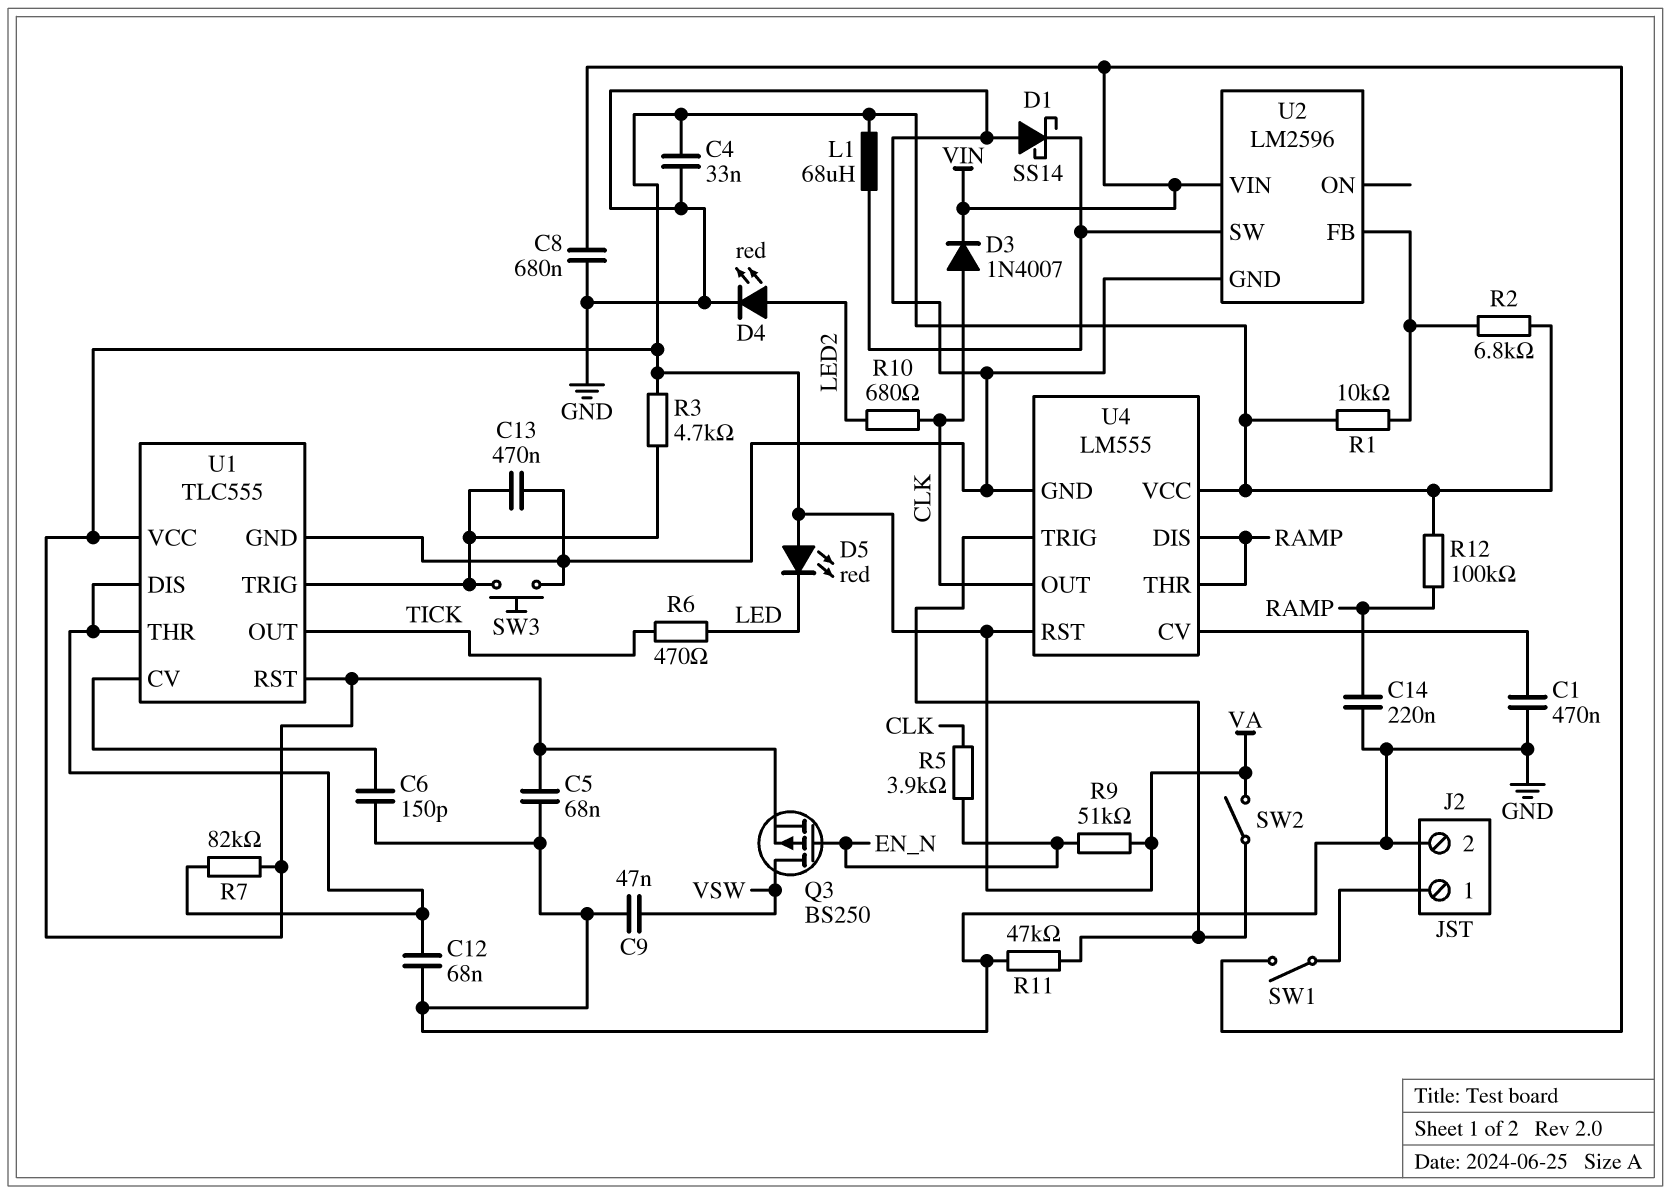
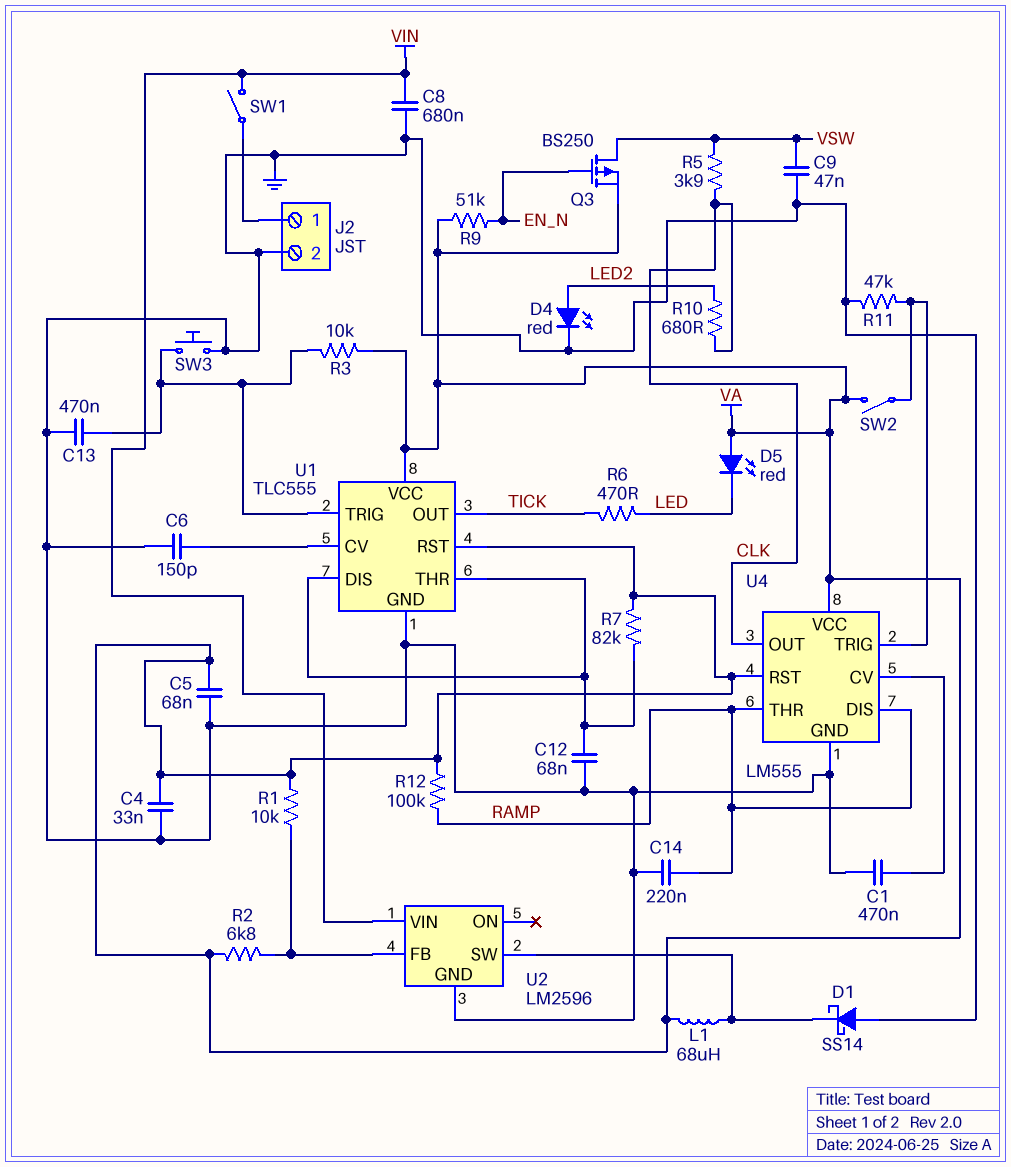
D3: diode 1N4007 (A CLK, K VIN) -> none
R3: 4.7k (U1/TRIG, VA) -> 10k (U1/TRIG, VA)
R5: 3.9k (CLK, EN_N) -> 3.9k (CLK, VSW)

